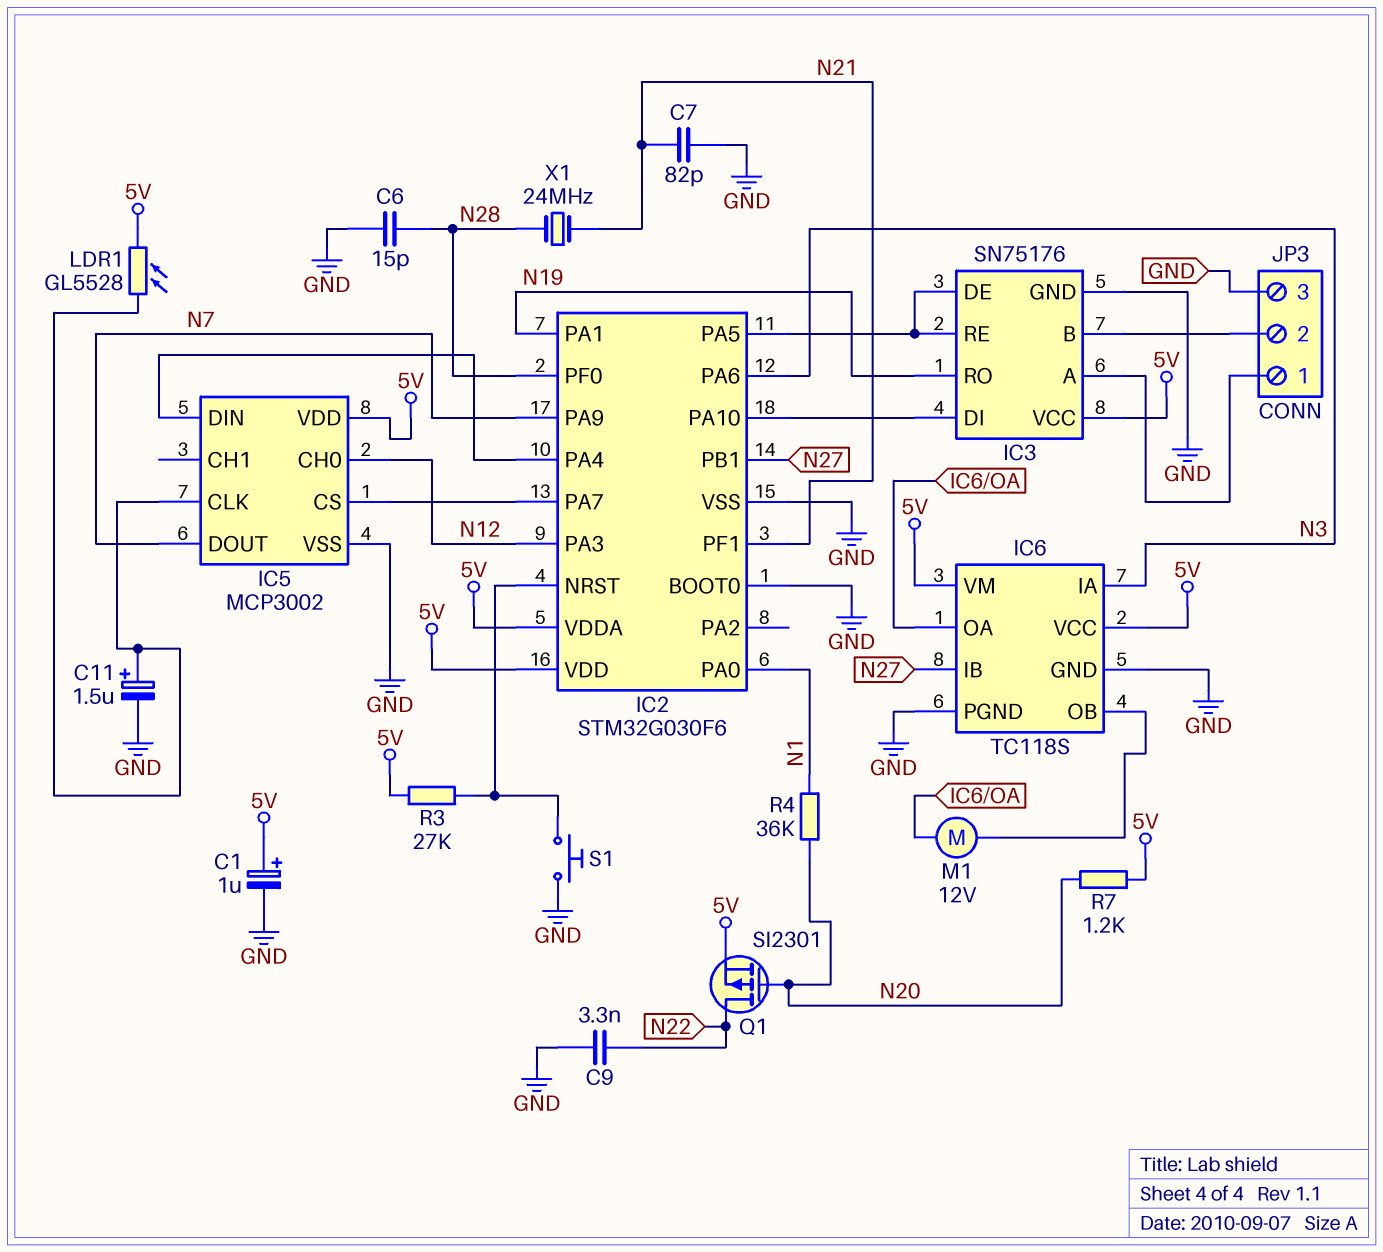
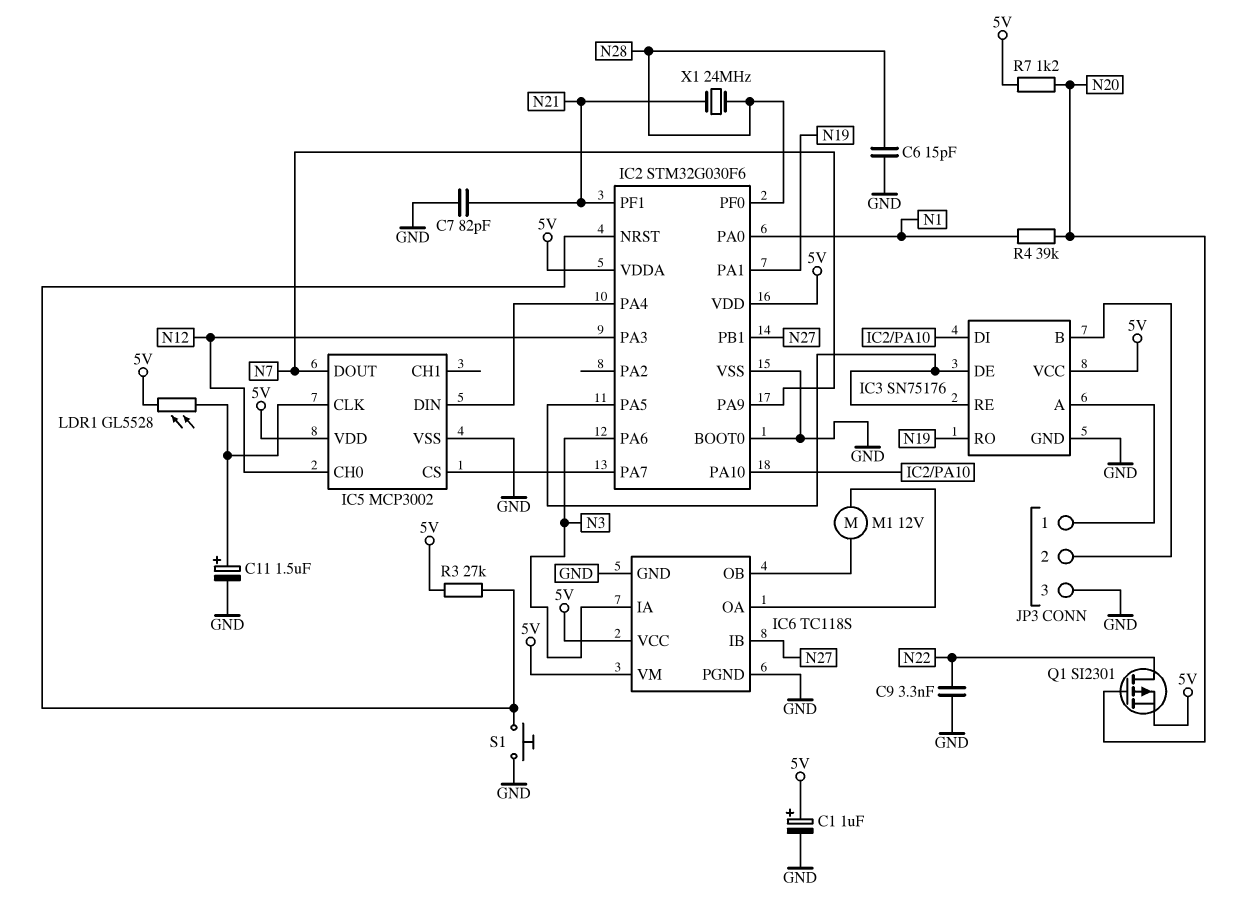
R4: 36k (N1, N20) -> 39k (N1, N20)

